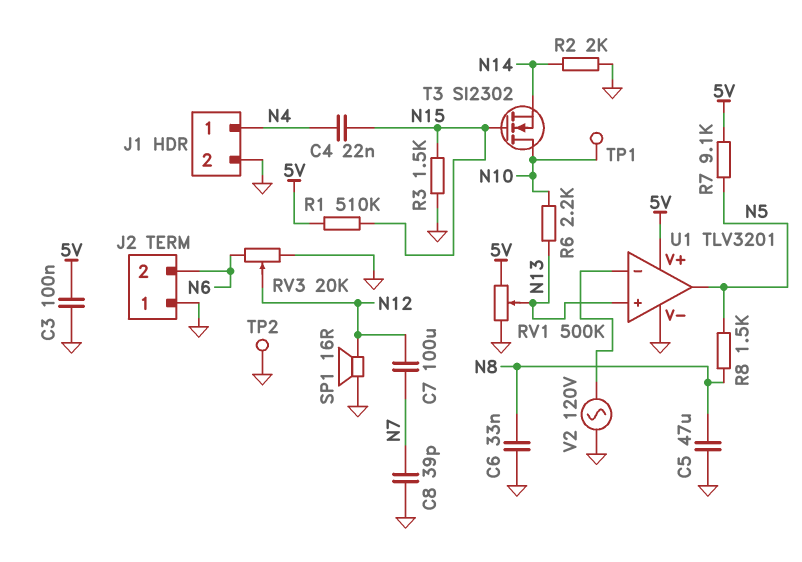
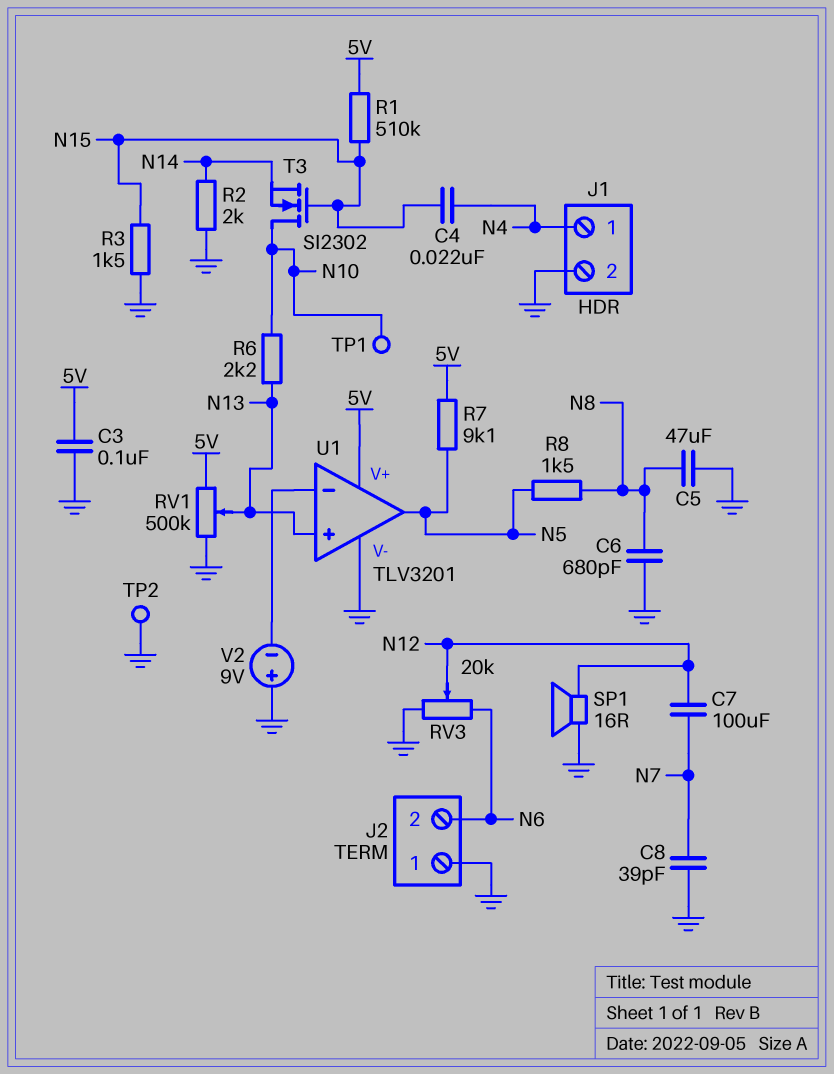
C6: 33nF (GND, N8) -> 680pF (GND, N8)
V2: AC 120V (GND, U1/in-) -> 9V (plus GND, minus U1/in-)

